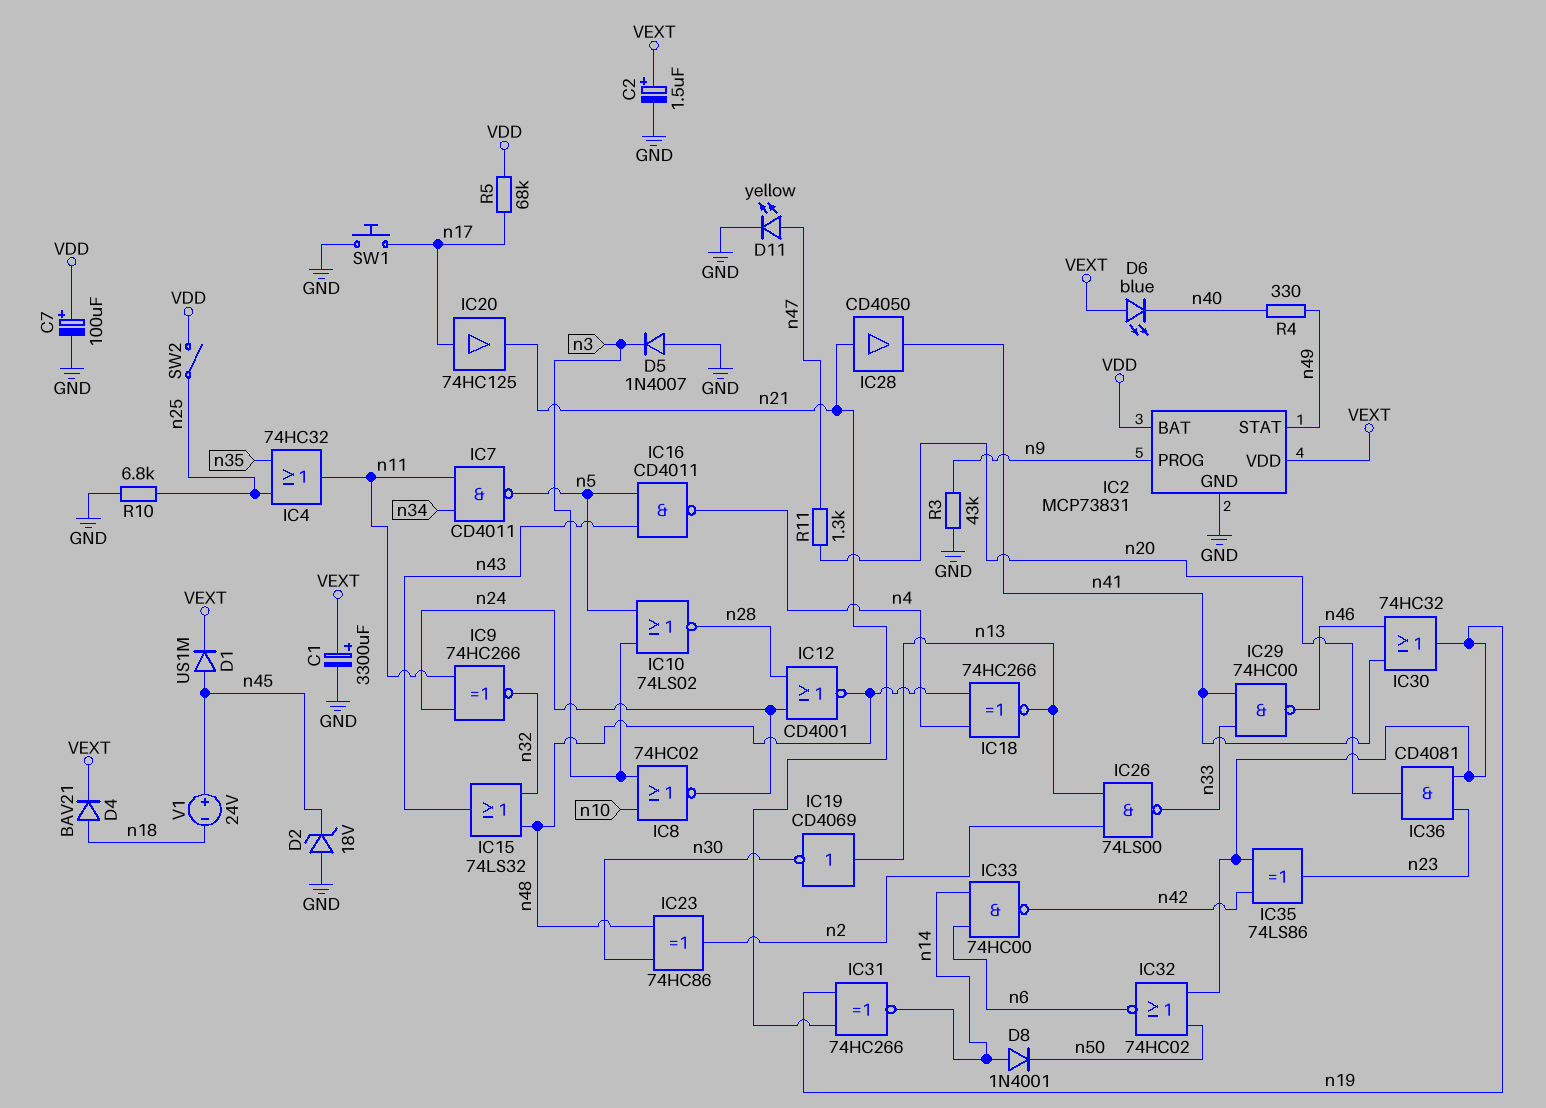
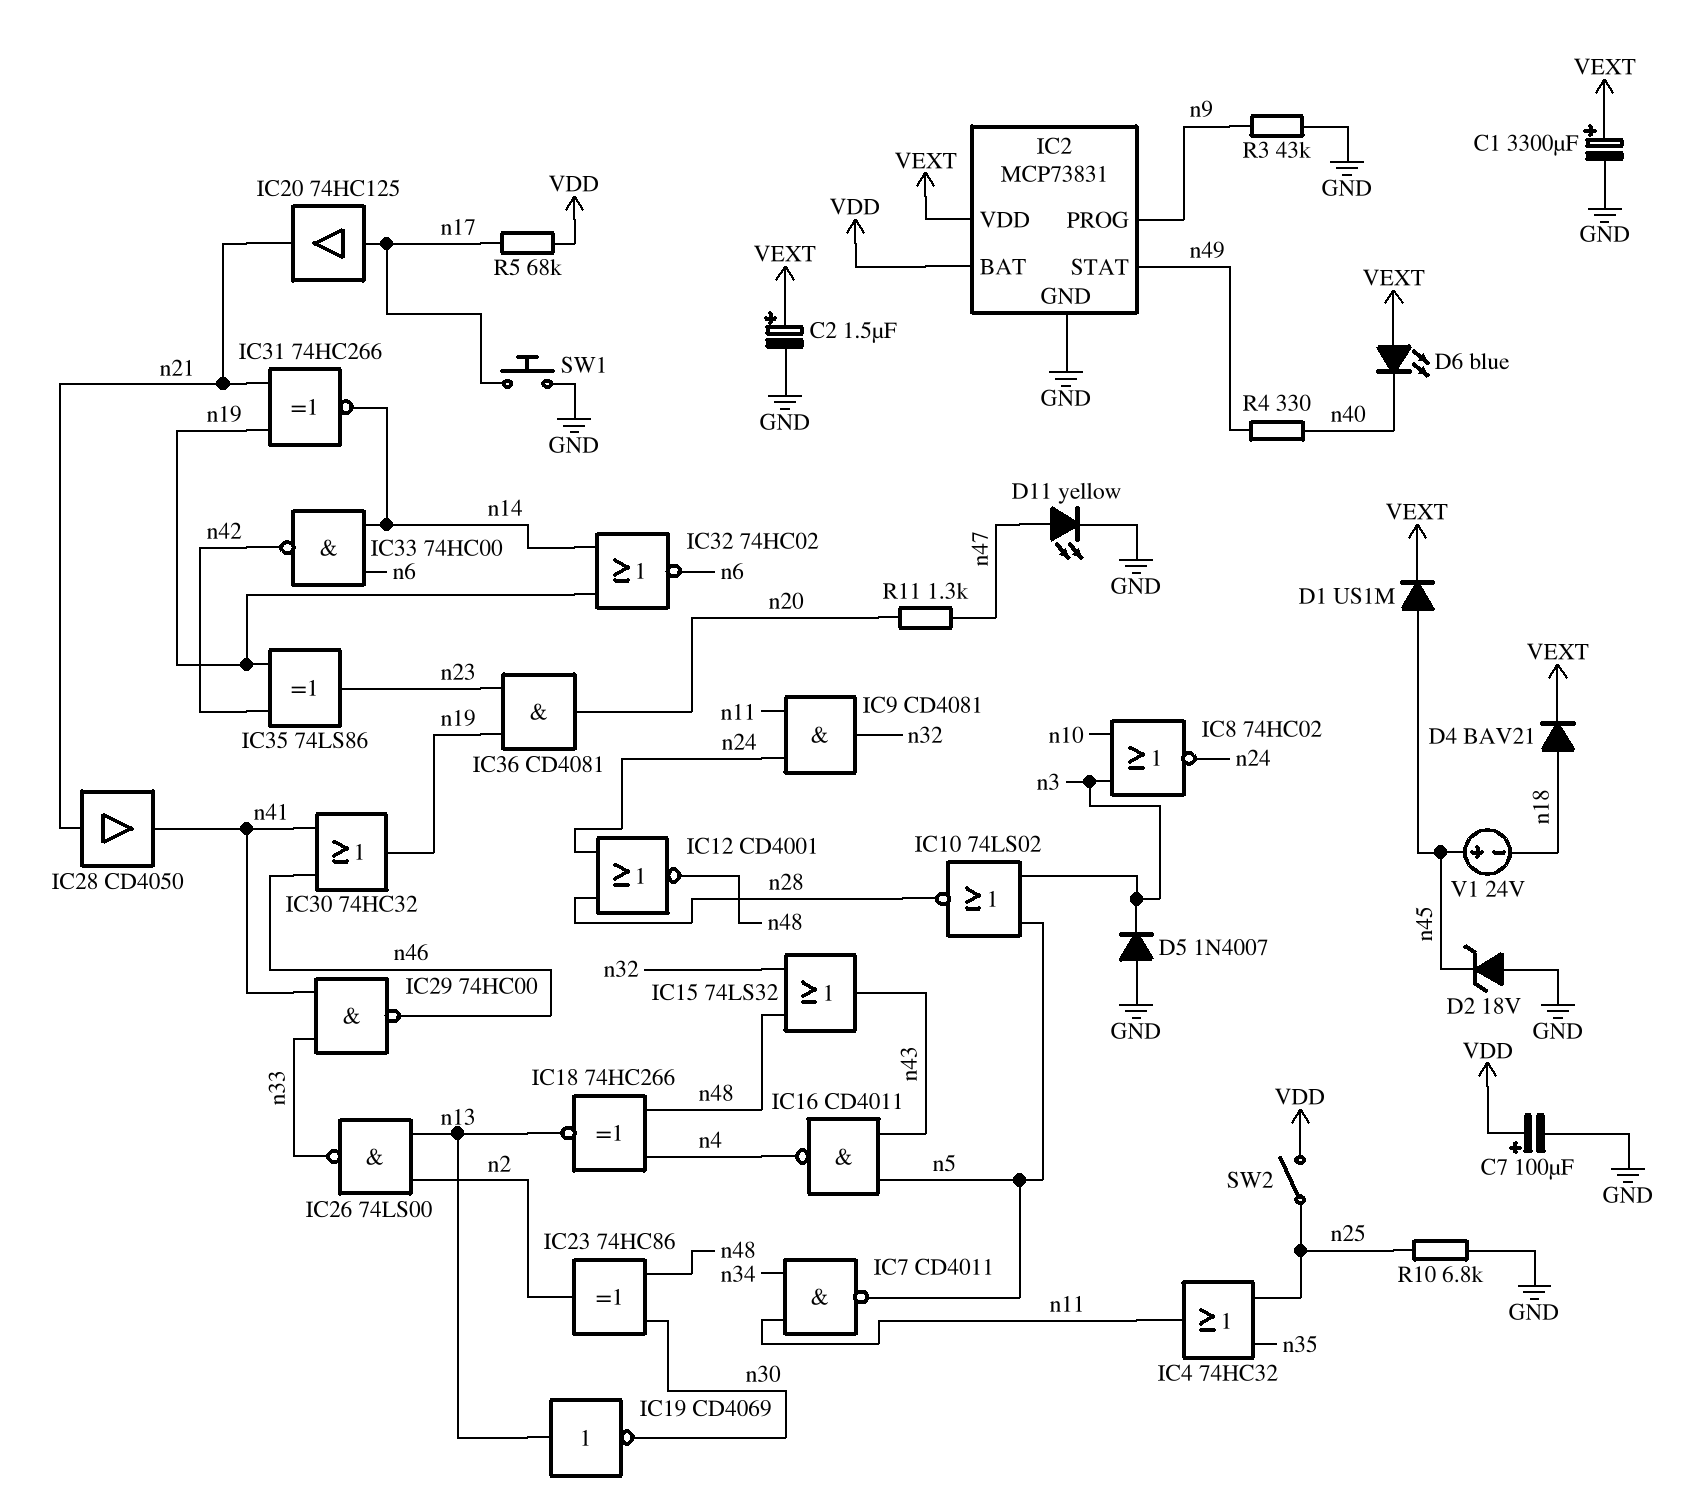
D8: diode 1N4001 (A n14, K n50) -> none
IC9: XNOR 74HC266 (in n11, in n24, out n32) -> AND CD4081 (in n11, in n24, out n32)
IC32: NOR 74HC02 (in n19, in n50, out n6) -> NOR 74HC02 (in n14, in n19, out n6)

